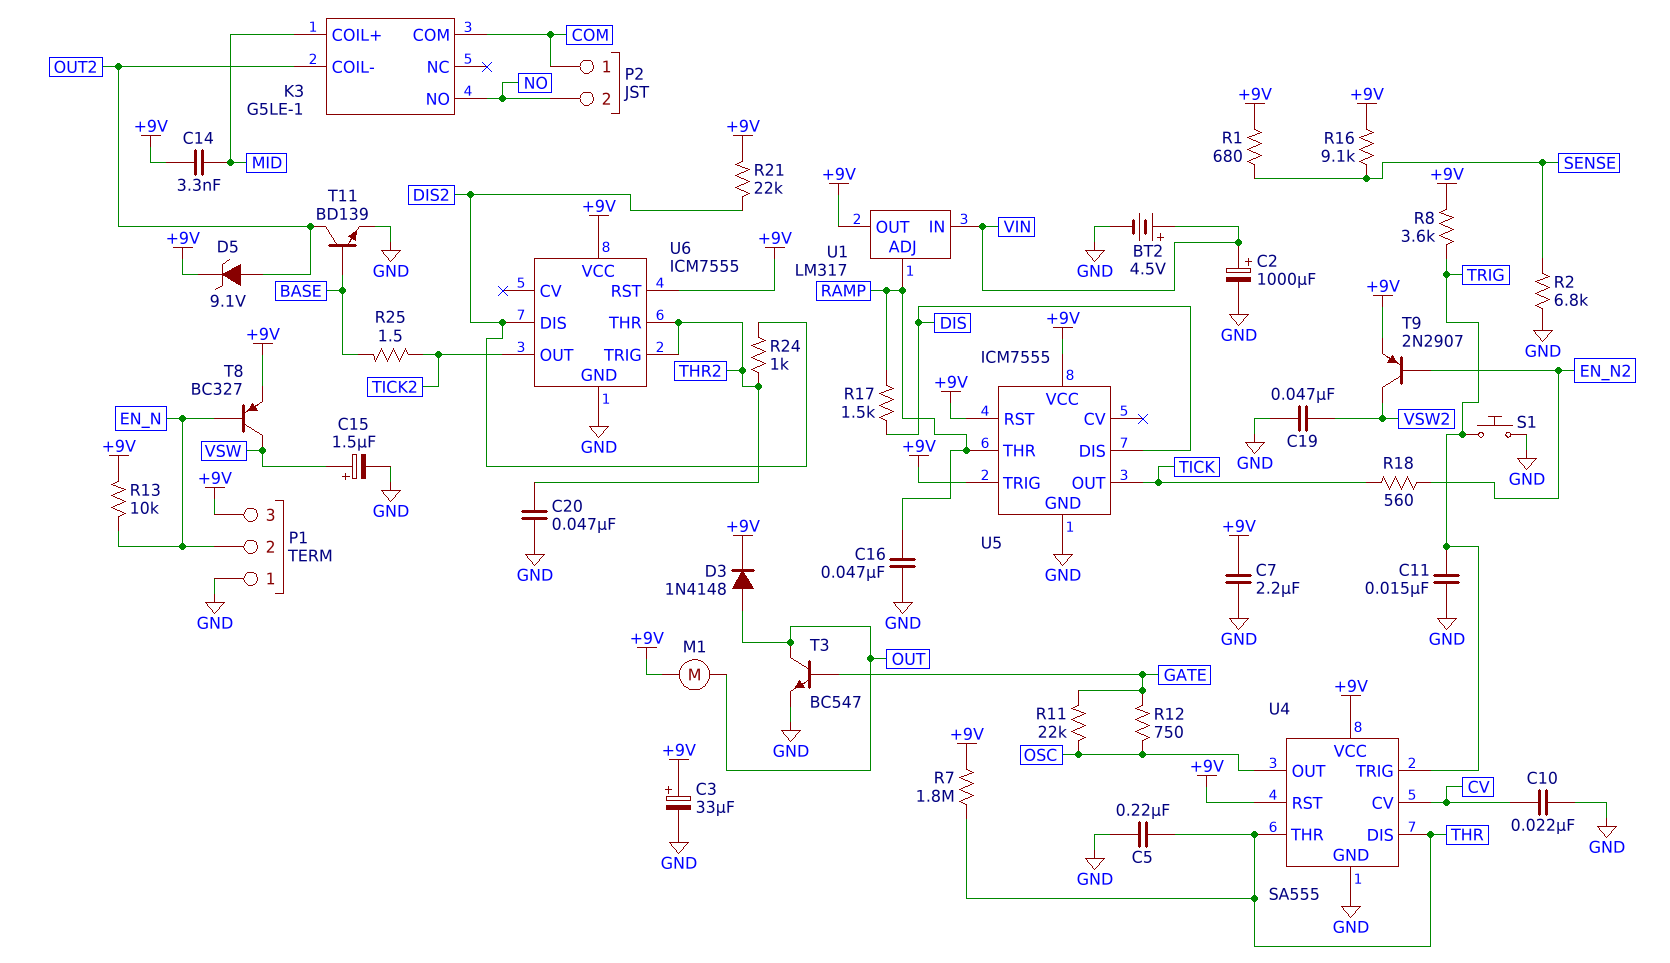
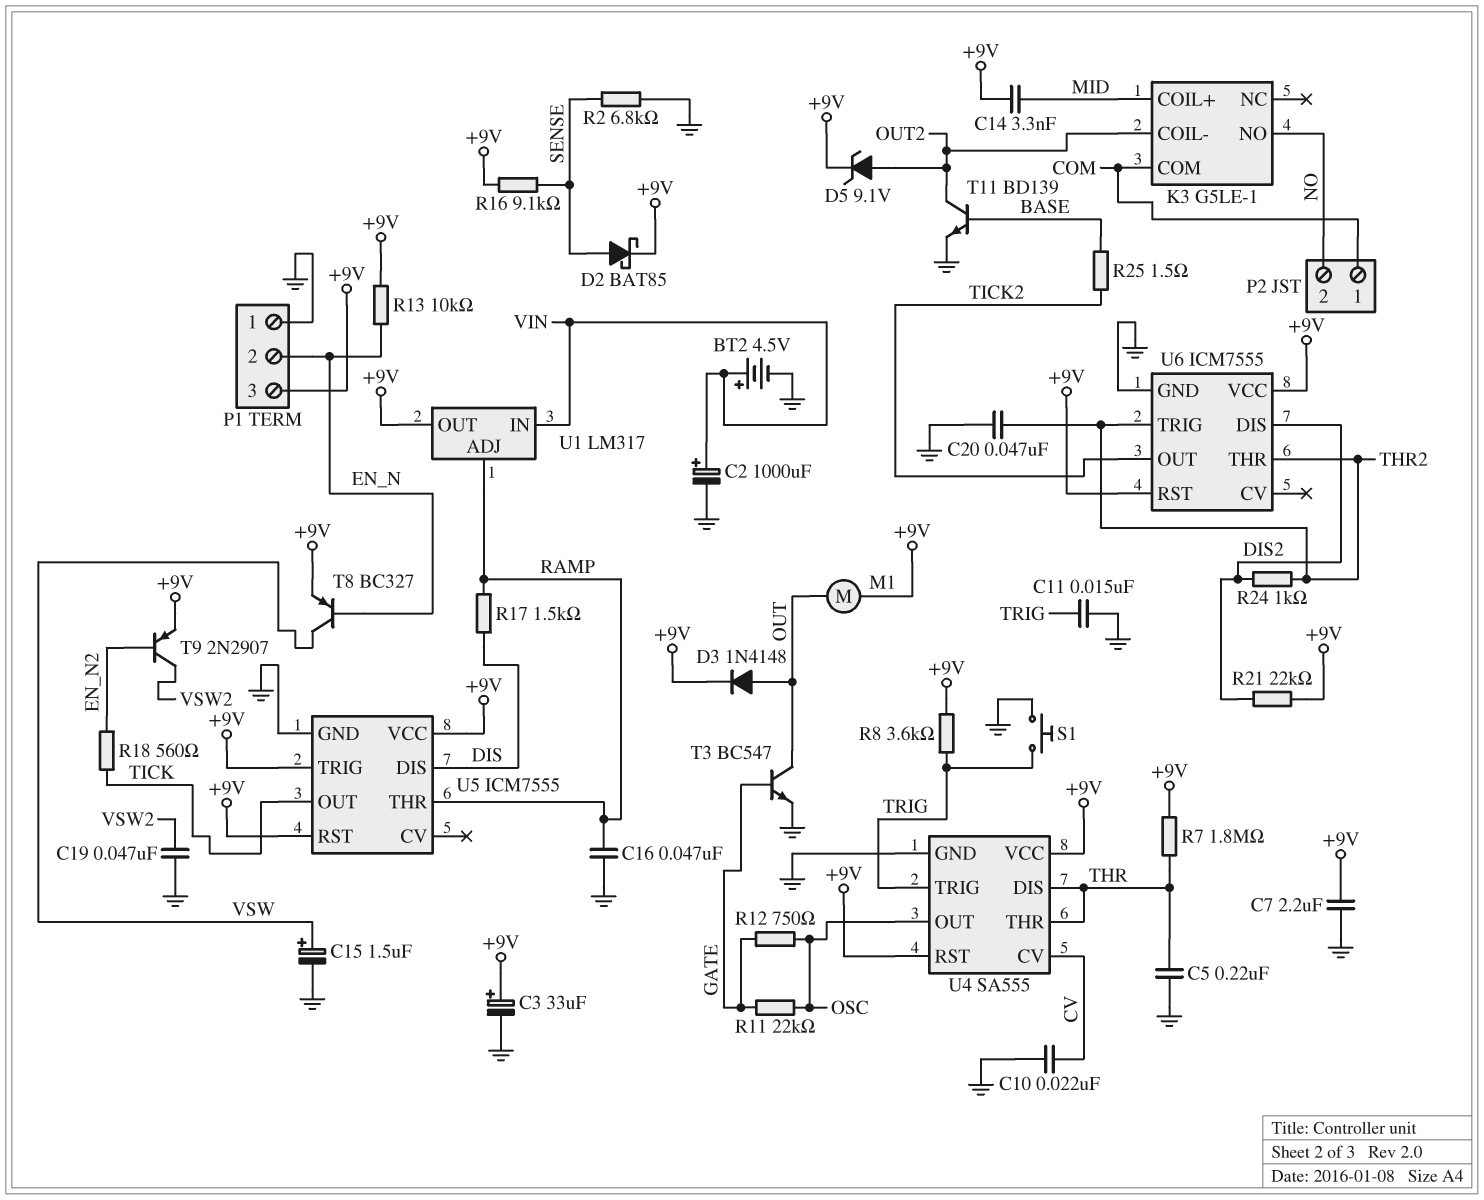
D2: none -> schottky BAT85 (A SENSE, K +9V)
R1: 680 (+9V, SENSE) -> none

